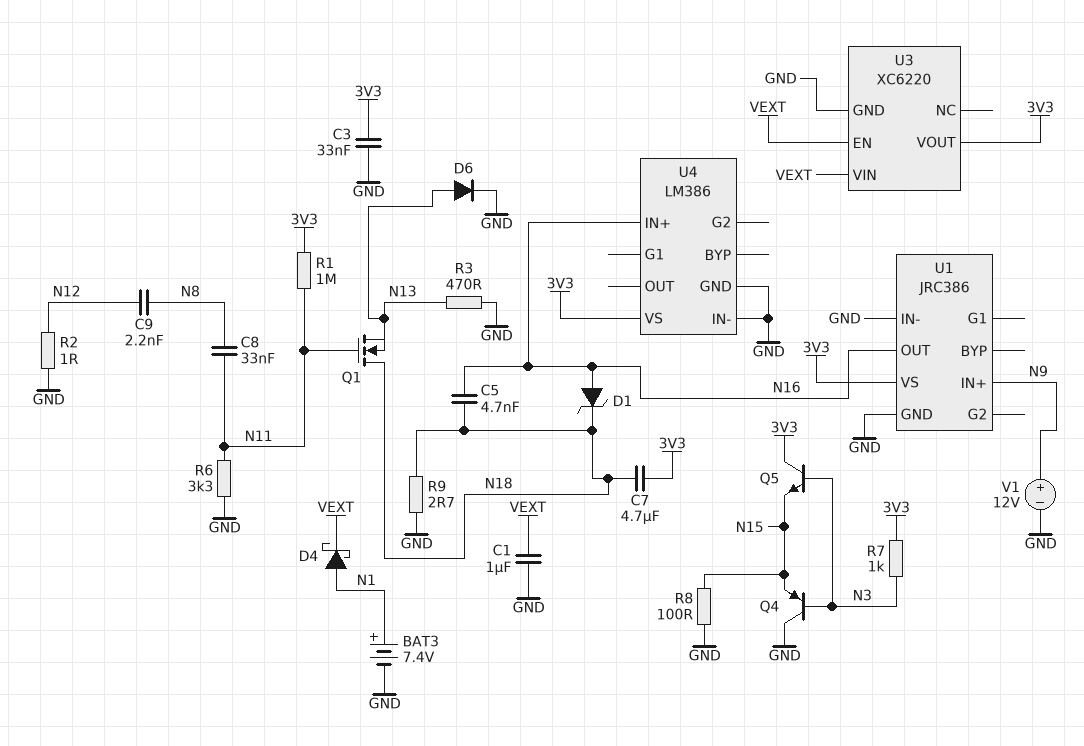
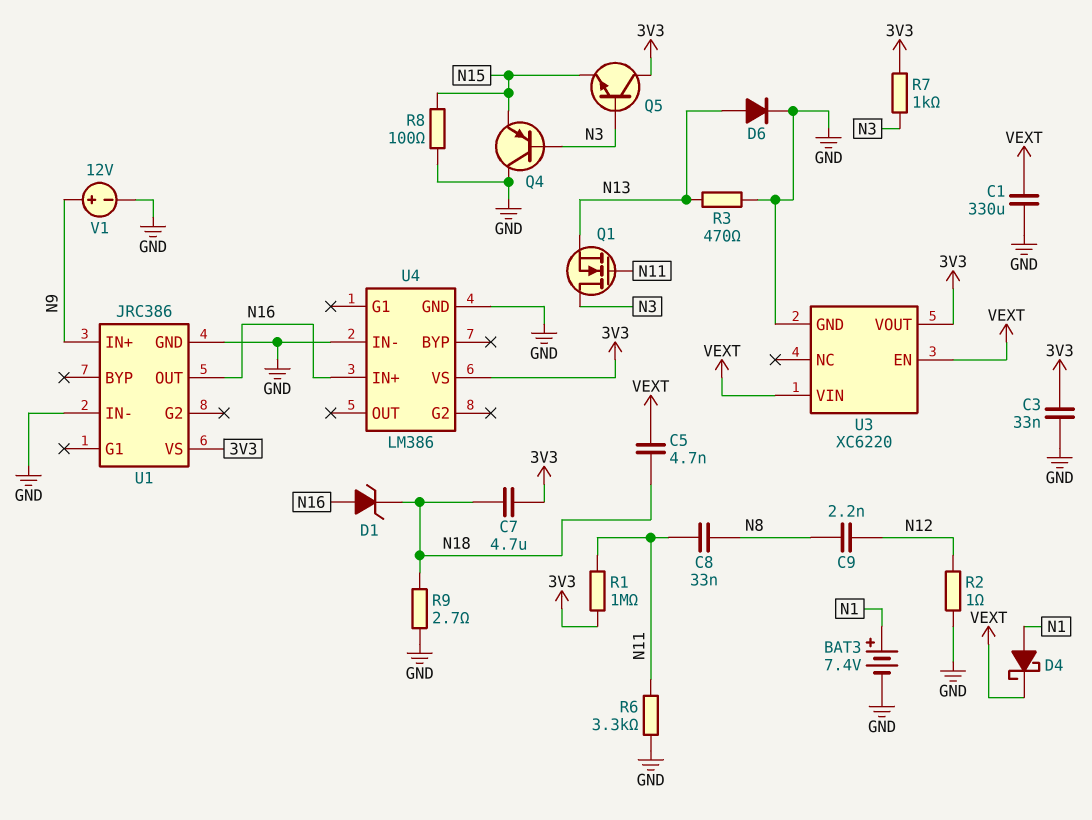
C1: 1uF (GND, VEXT) -> 330uF (GND, VEXT)
C5: 4.7nF (N16, N18) -> 4.7nF (N18, VEXT)
Q1: NMOS (G N11, D N18, S N13) -> NMOS (G N11, D N3, S N13)

